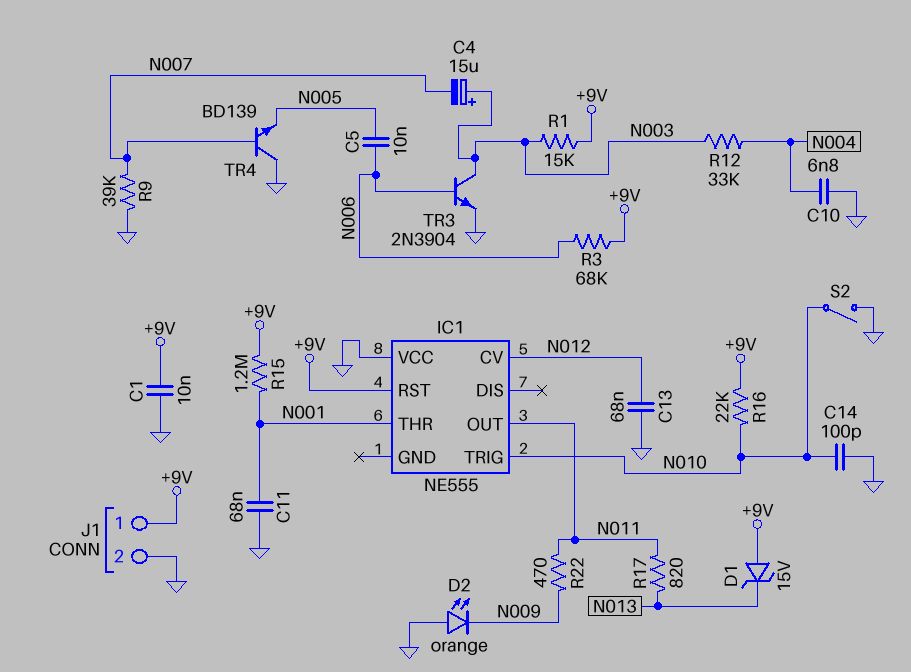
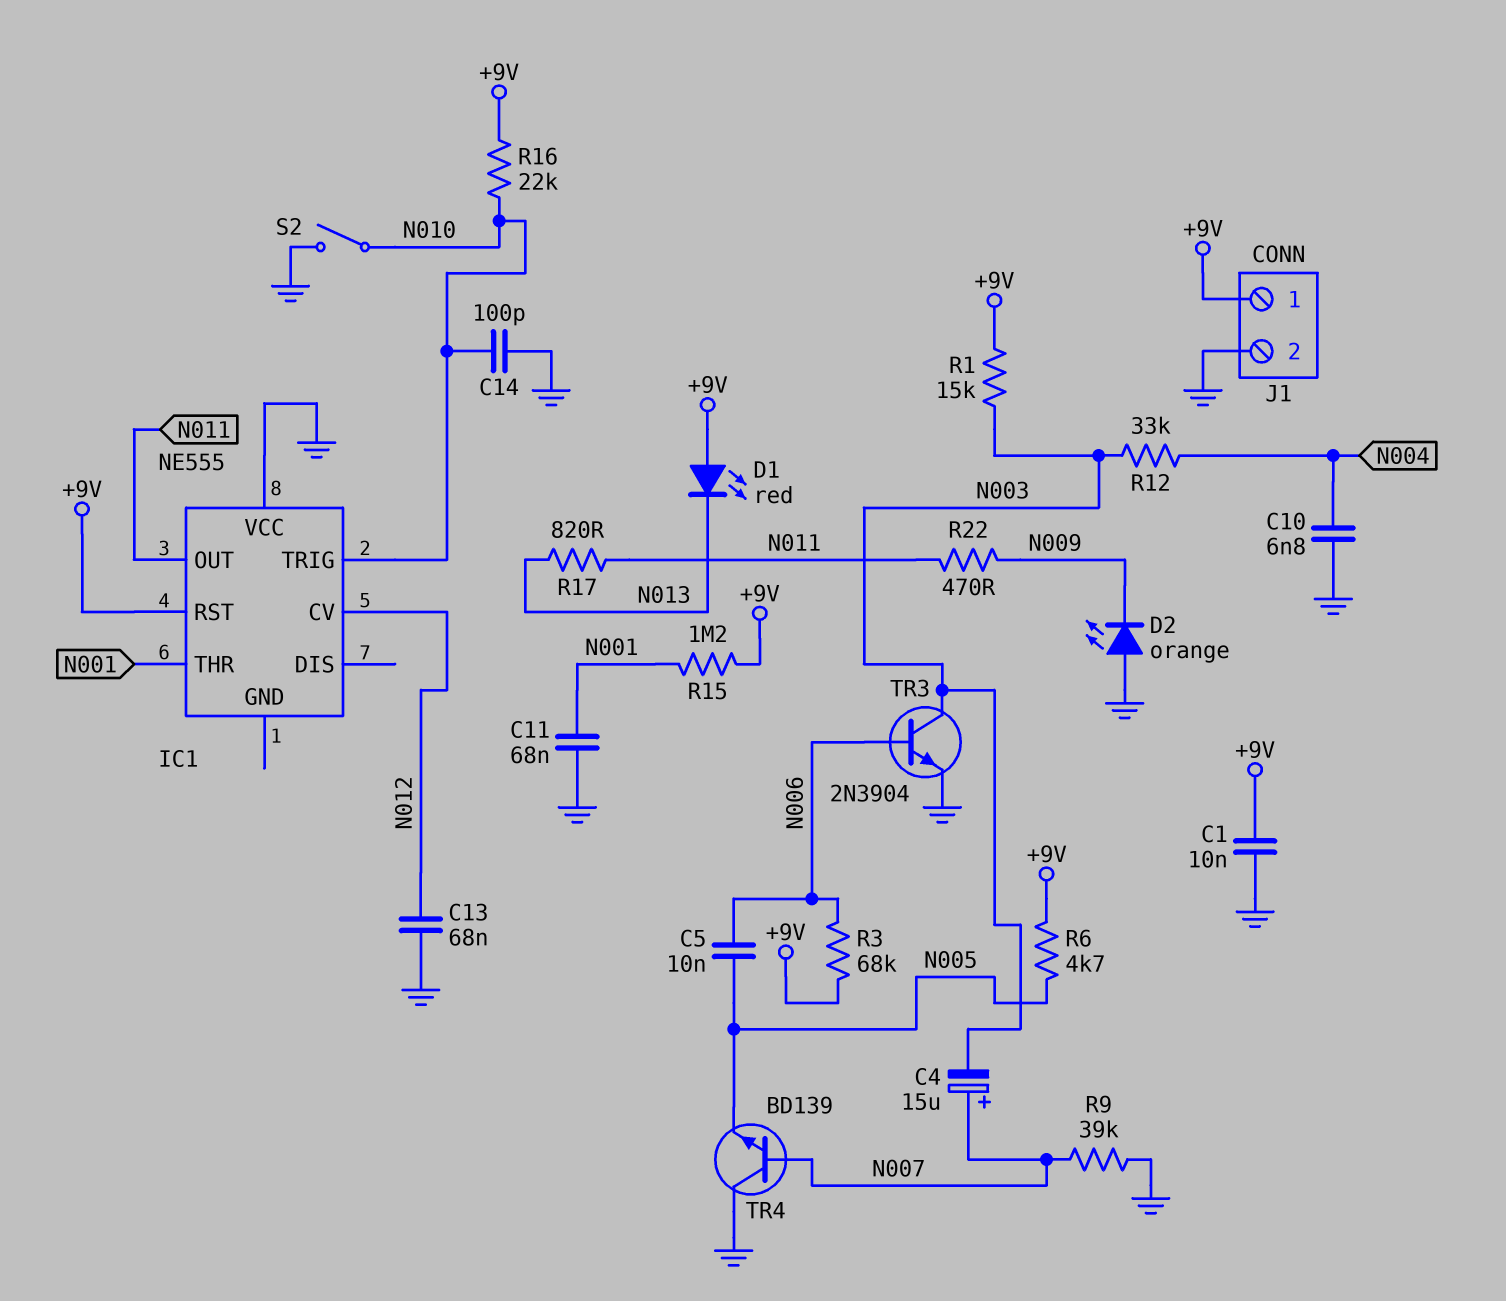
C4: 15uF (plus N003, minus N007) -> 15uF (plus N007, minus N003)
D1: zener 15V (A +9V, K N013) -> LED red (A +9V, K N013)
R6: none -> 4.7k (+9V, N005)

